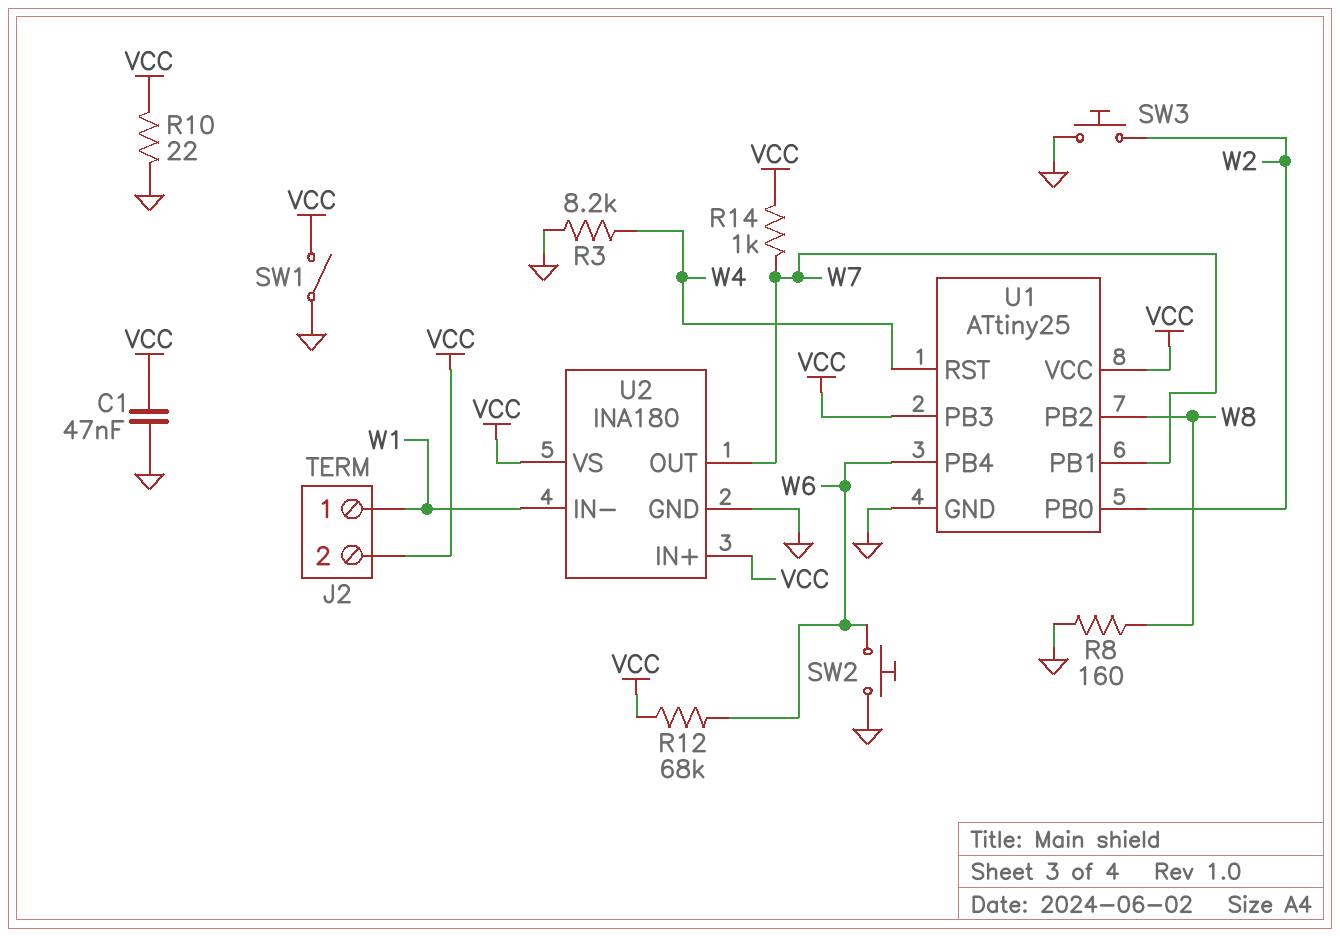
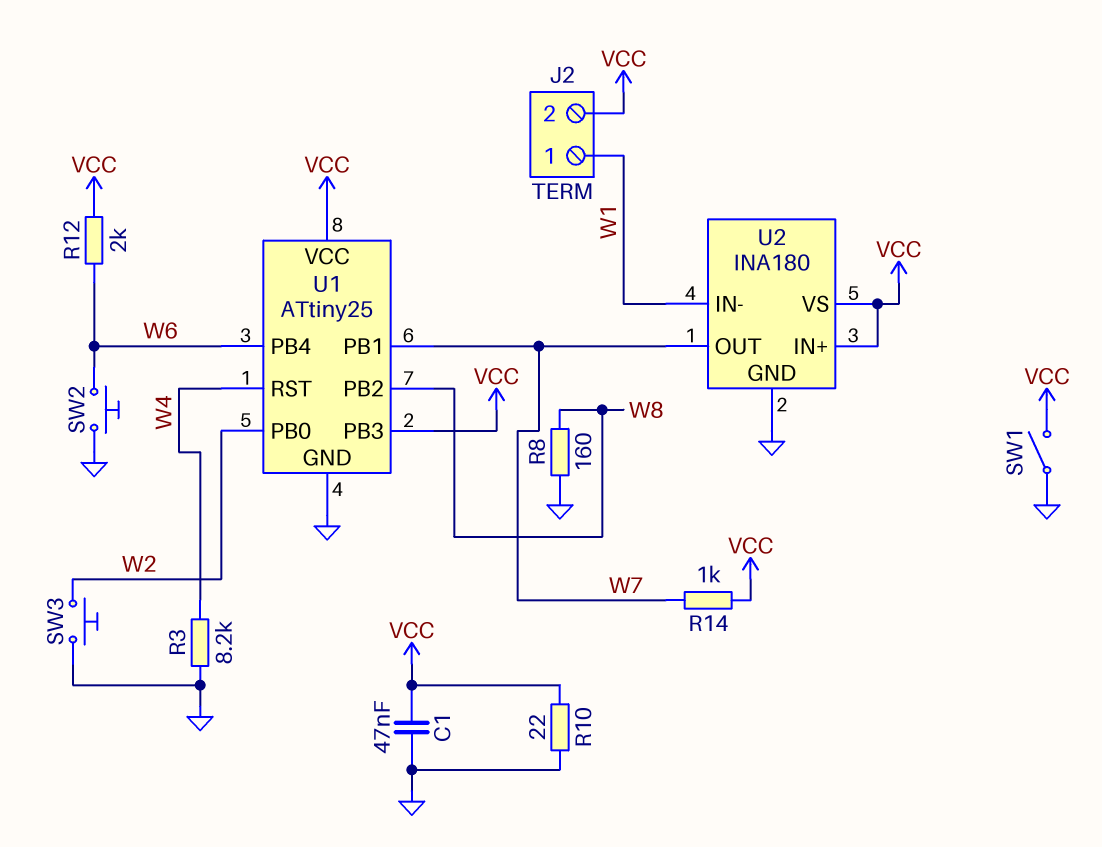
R12: 68k (VCC, W6) -> 2k (VCC, W6)

